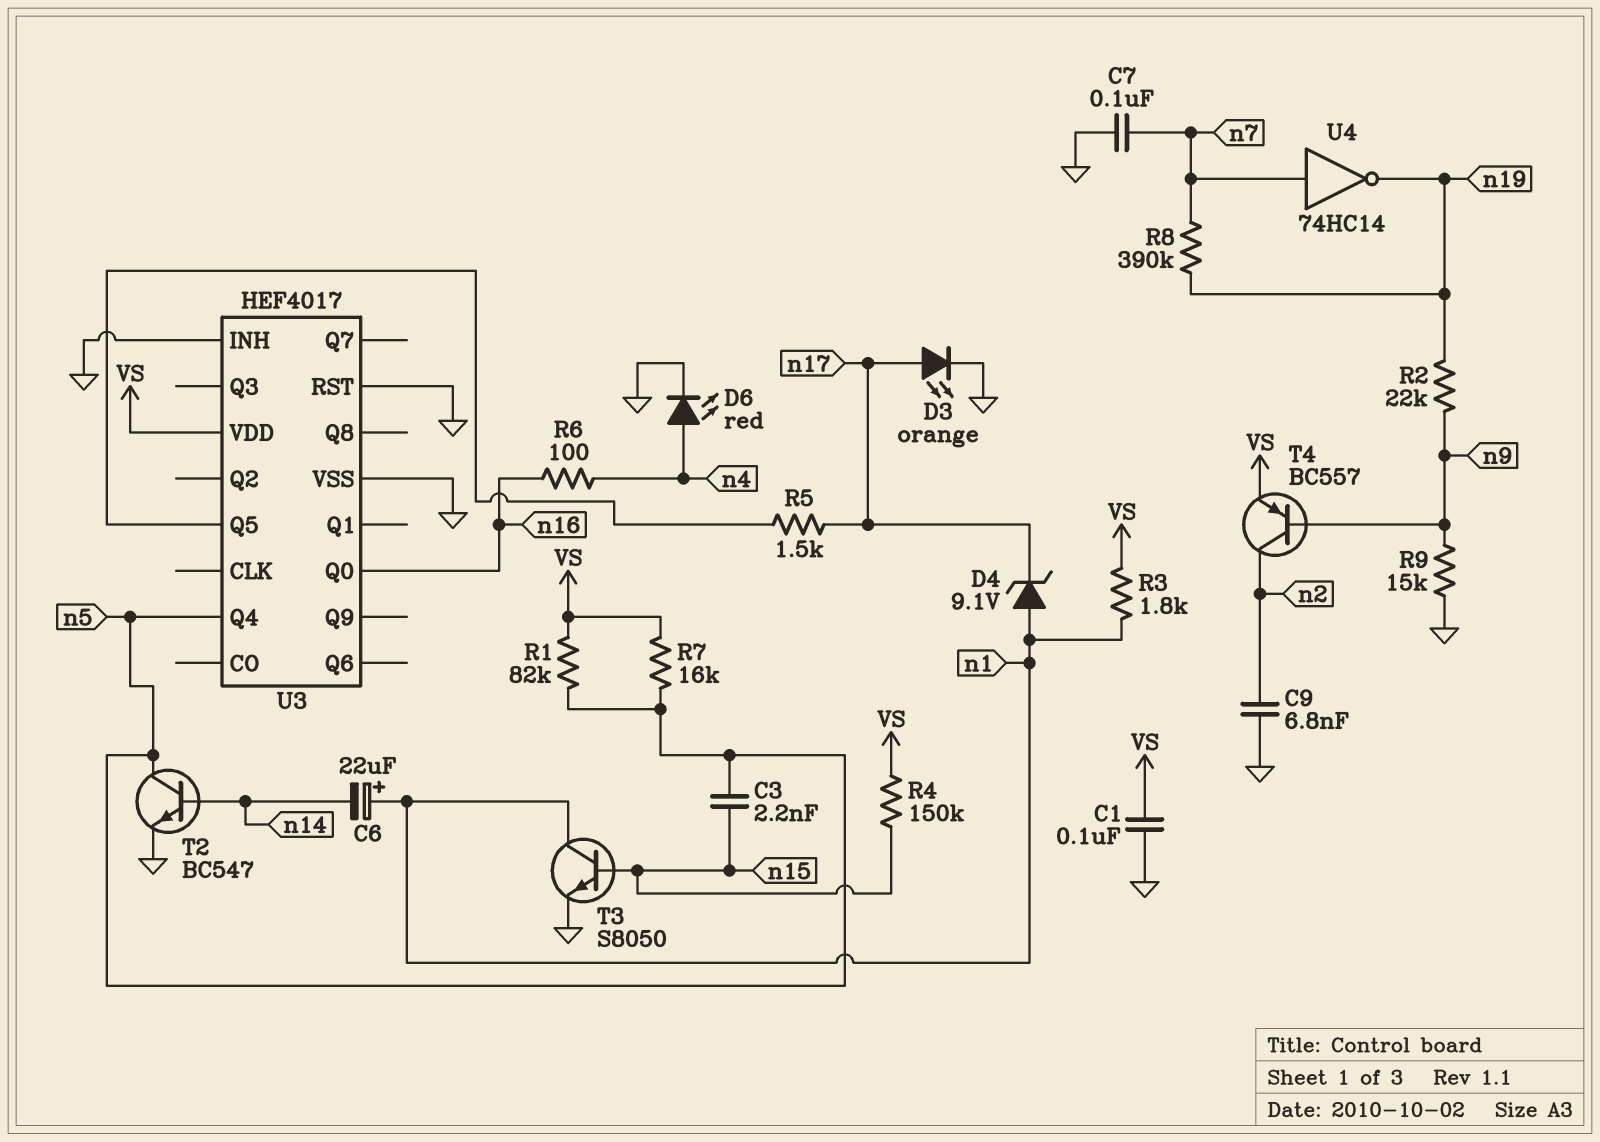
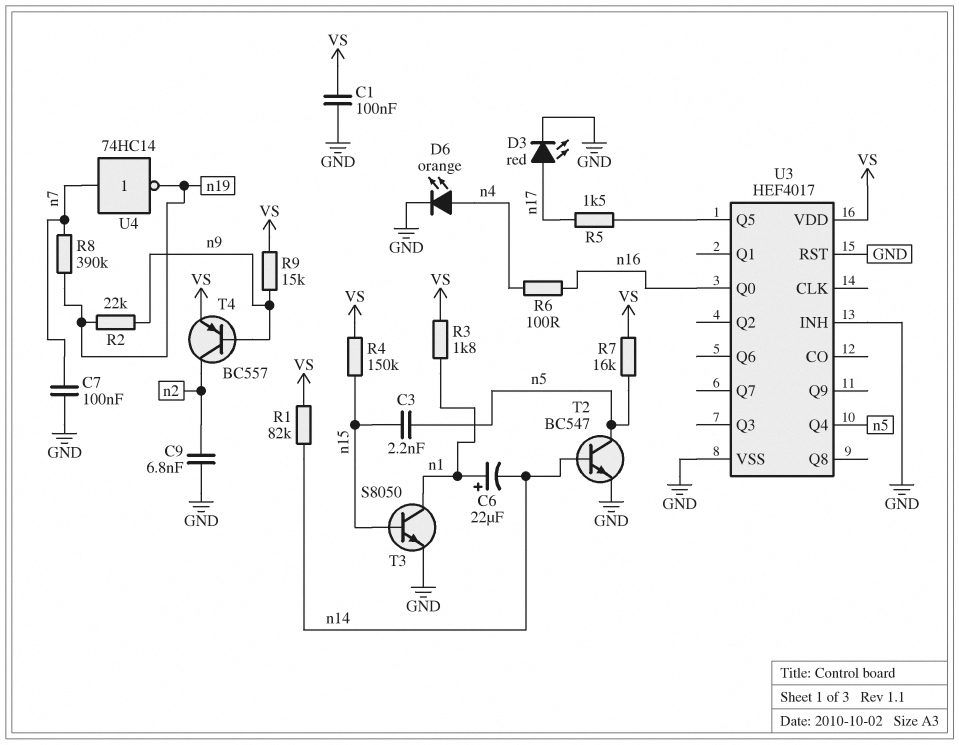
D3: LED orange (A n17, K GND) -> LED red (A n17, K GND)
D4: zener 9.1V (A n1, K n17) -> none
D6: LED red (A n4, K GND) -> LED orange (A n4, K GND)
R1: 82k (VS, n5) -> 82k (VS, n14)
R9: 15k (GND, n9) -> 15k (VS, n9)

